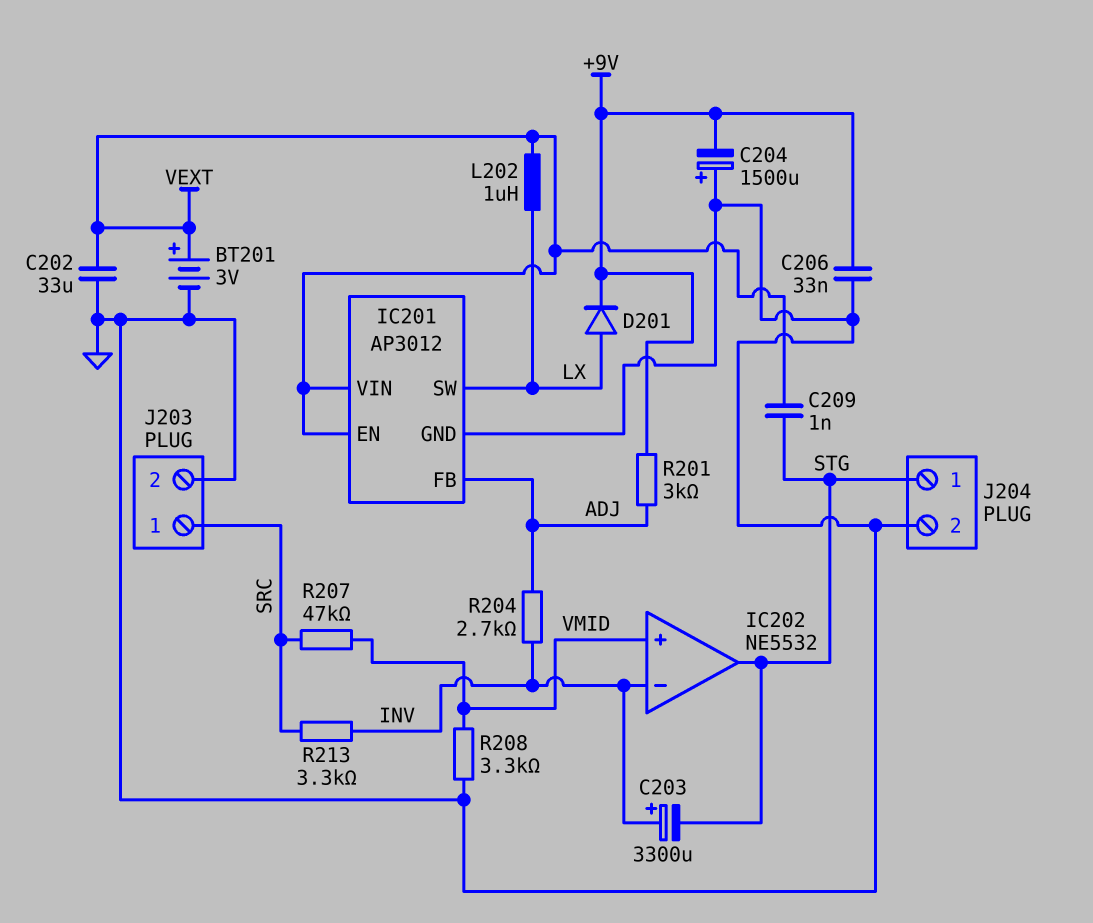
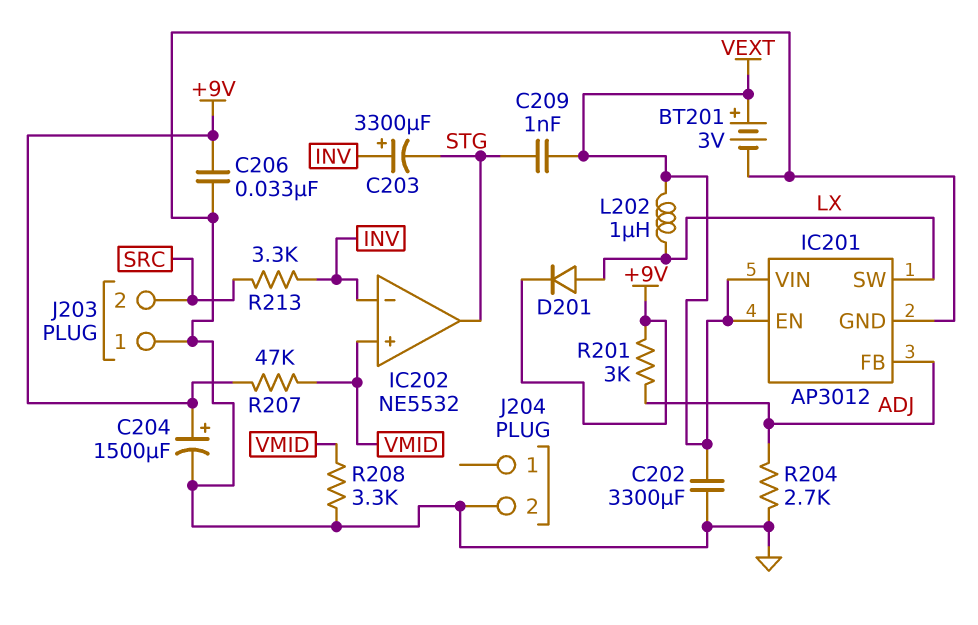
C202: 33uF (GND, VEXT) -> 3300uF (GND, VEXT)
C204: 1500uF (plus GND, minus +9V) -> 1500uF (plus +9V, minus GND)
J203 pin 1: SRC -> GND
J203 pin 2: GND -> SRC
J204 pin 1: STG -> none
R204: 2.7k (ADJ, INV) -> 2.7k (ADJ, GND)
R207: 47k (SRC, VMID) -> 47k (+9V, VMID)

